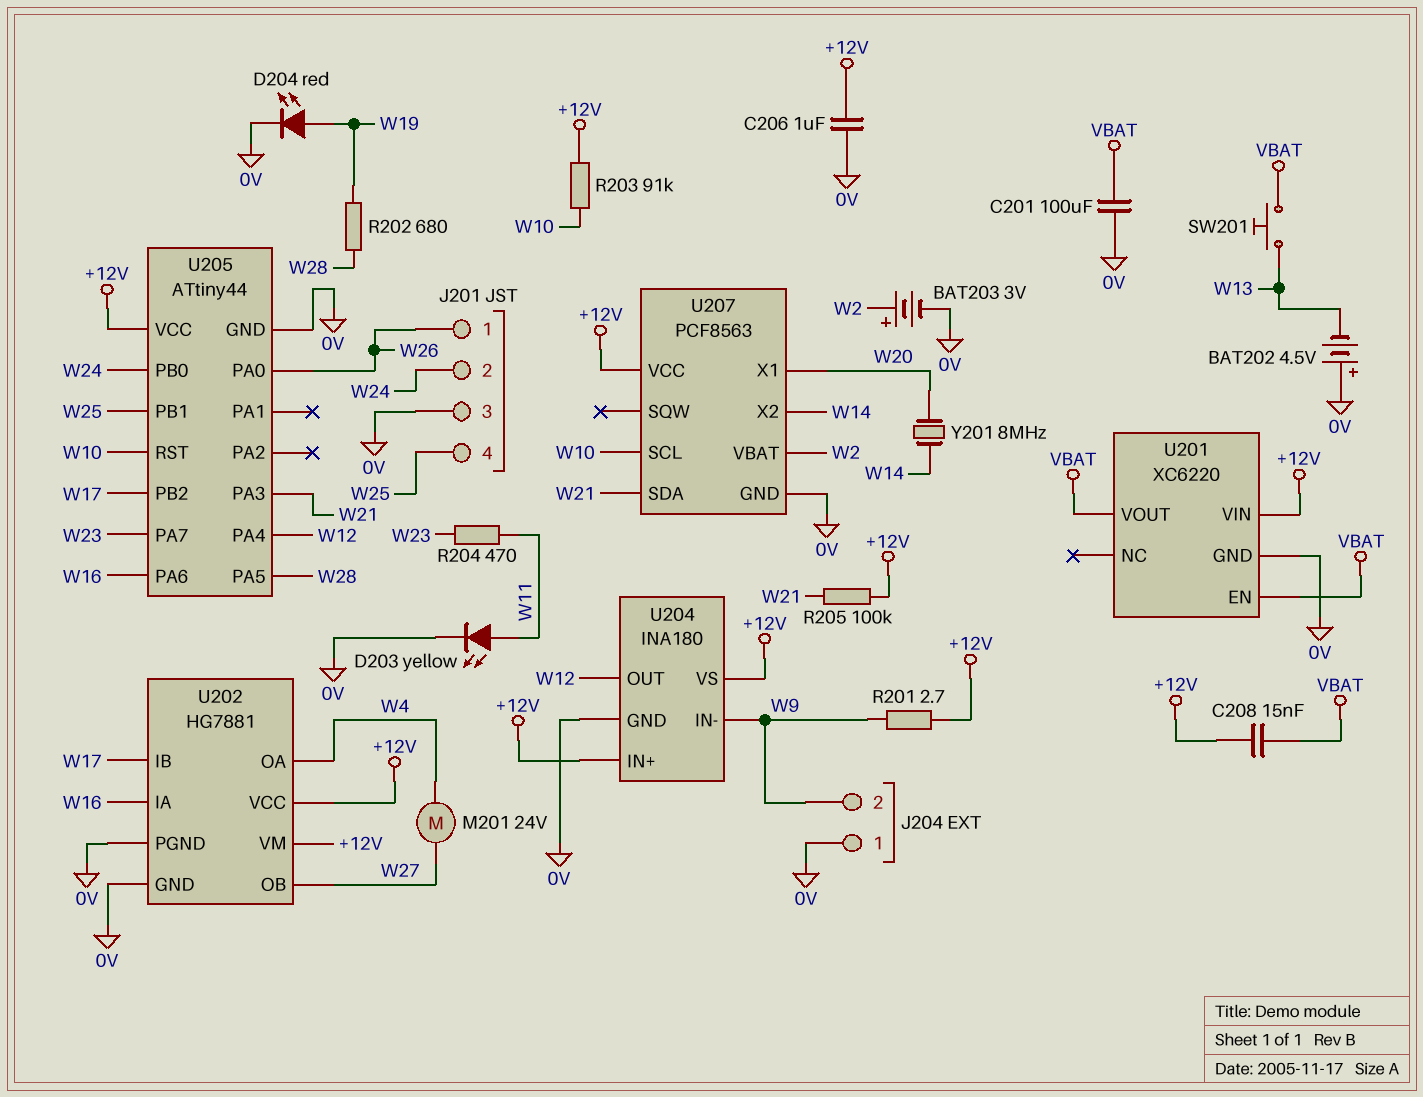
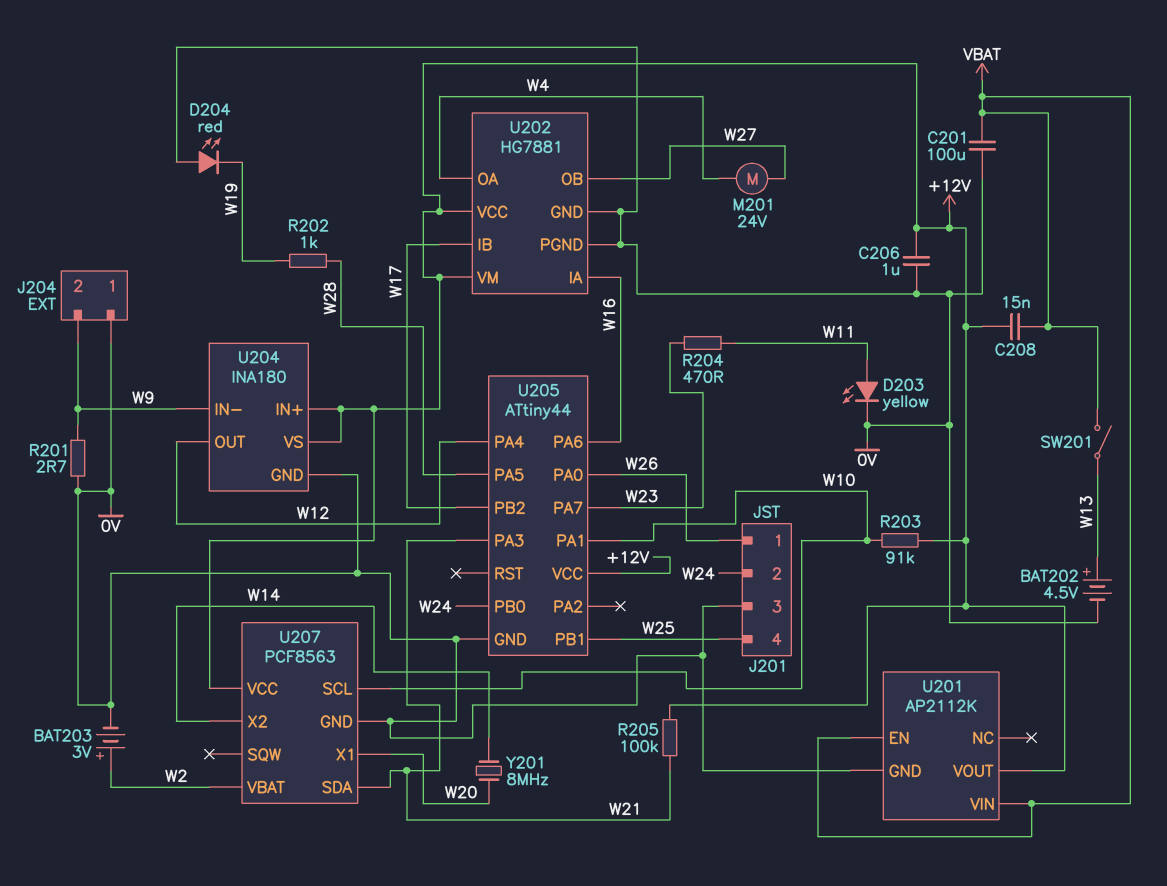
BAT202: 4.5V (plus 0V, minus W13) -> 4.5V (plus W13, minus 0V)
D204: LED red (A W19, K 0V) -> LED red (A 0V, K W19)
R201: 2.7 (+12V, W9) -> 2.7 (0V, W9)
R202: 680 (W19, W28) -> 1k (W19, W28)
SW201: button (VBAT, W13) -> switch (VBAT, W13)
U201: XC6220 -> AP2112K
U201 pin VIN: +12V -> VBAT
U201 pin VOUT: VBAT -> +12V
U205 pin PA1: none -> W10
U205 pin RST: W10 -> none

